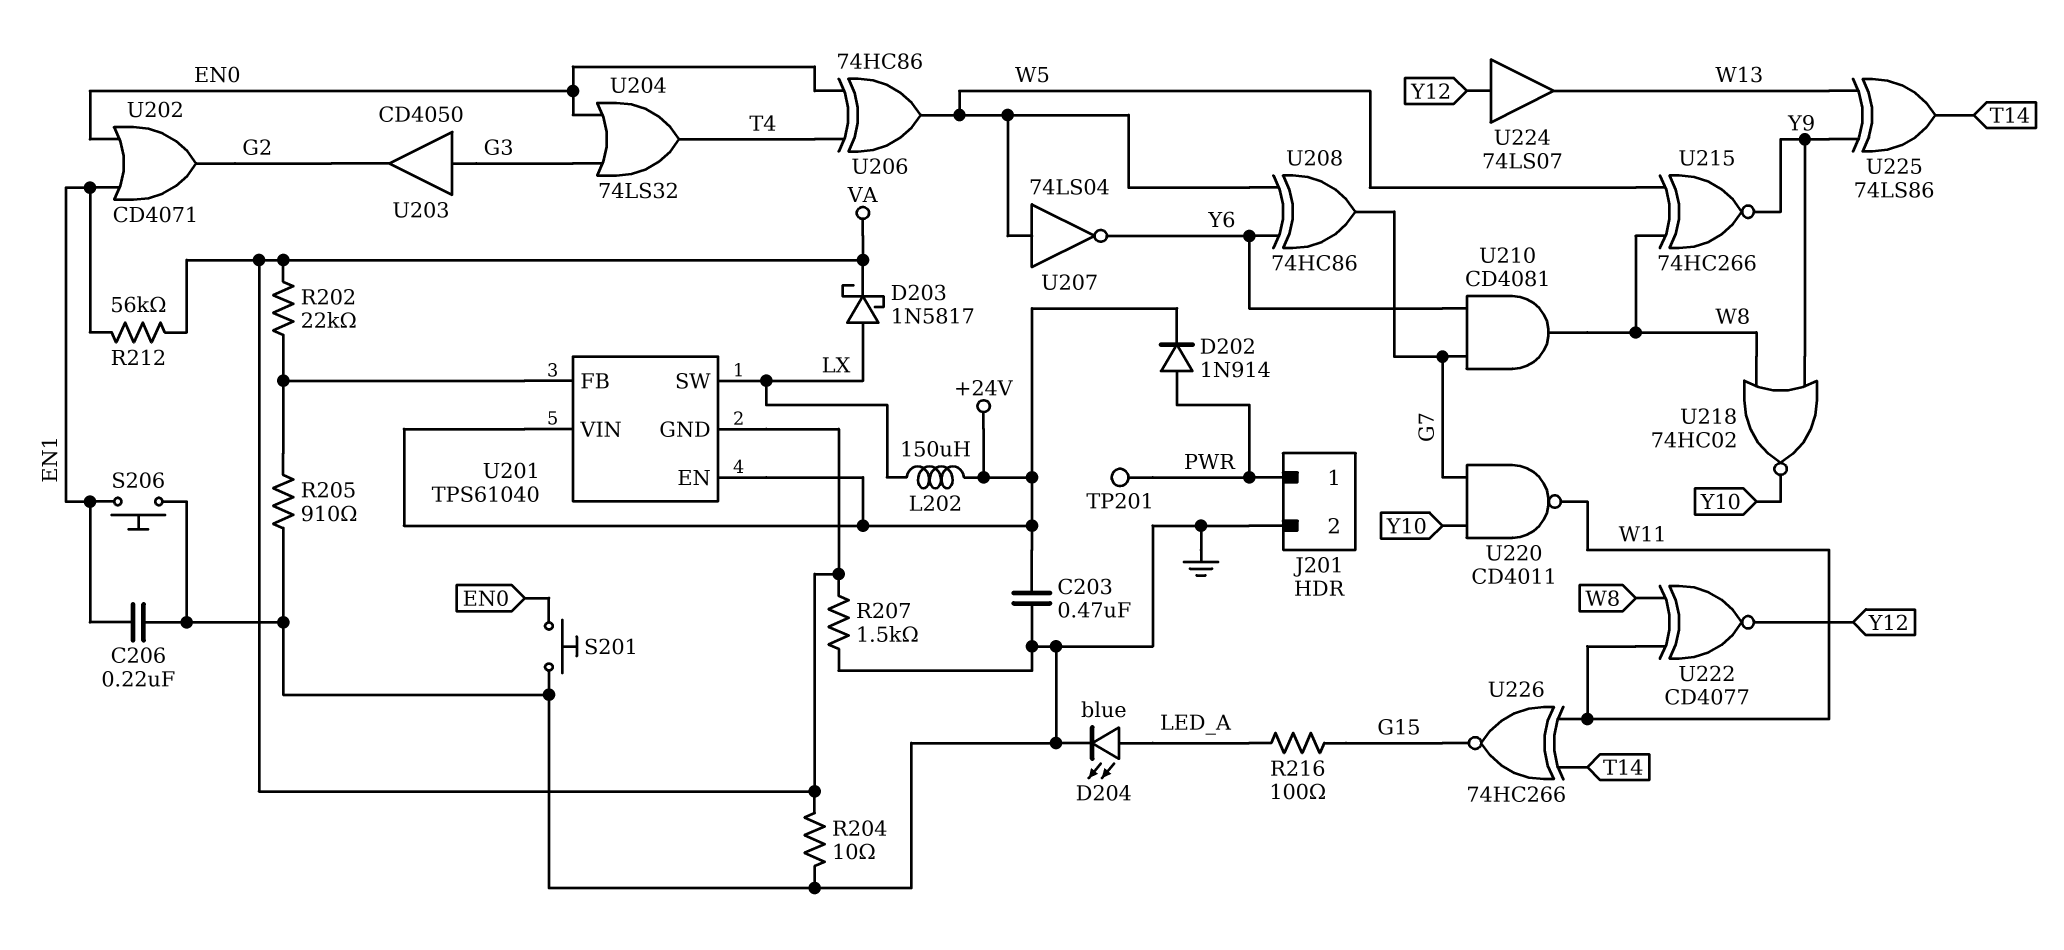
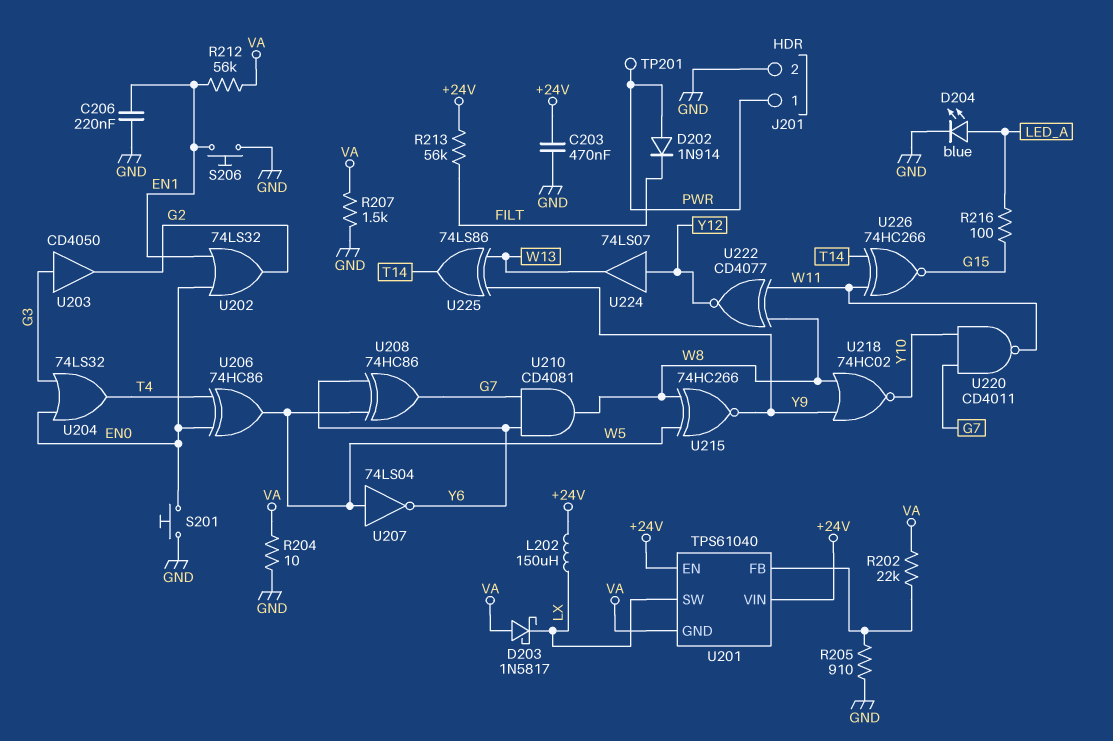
D202: diode 1N914 (A PWR, K +24V) -> diode 1N914 (A PWR, K FILT)
D203: schottky 1N5817 (A LX, K VA) -> schottky 1N5817 (A VA, K LX)
R213: none -> 56k (+24V, FILT)
U202: OR CD4071 (in EN0, in EN1, out G2) -> OR 74LS32 (in EN0, in EN1, out G2)

